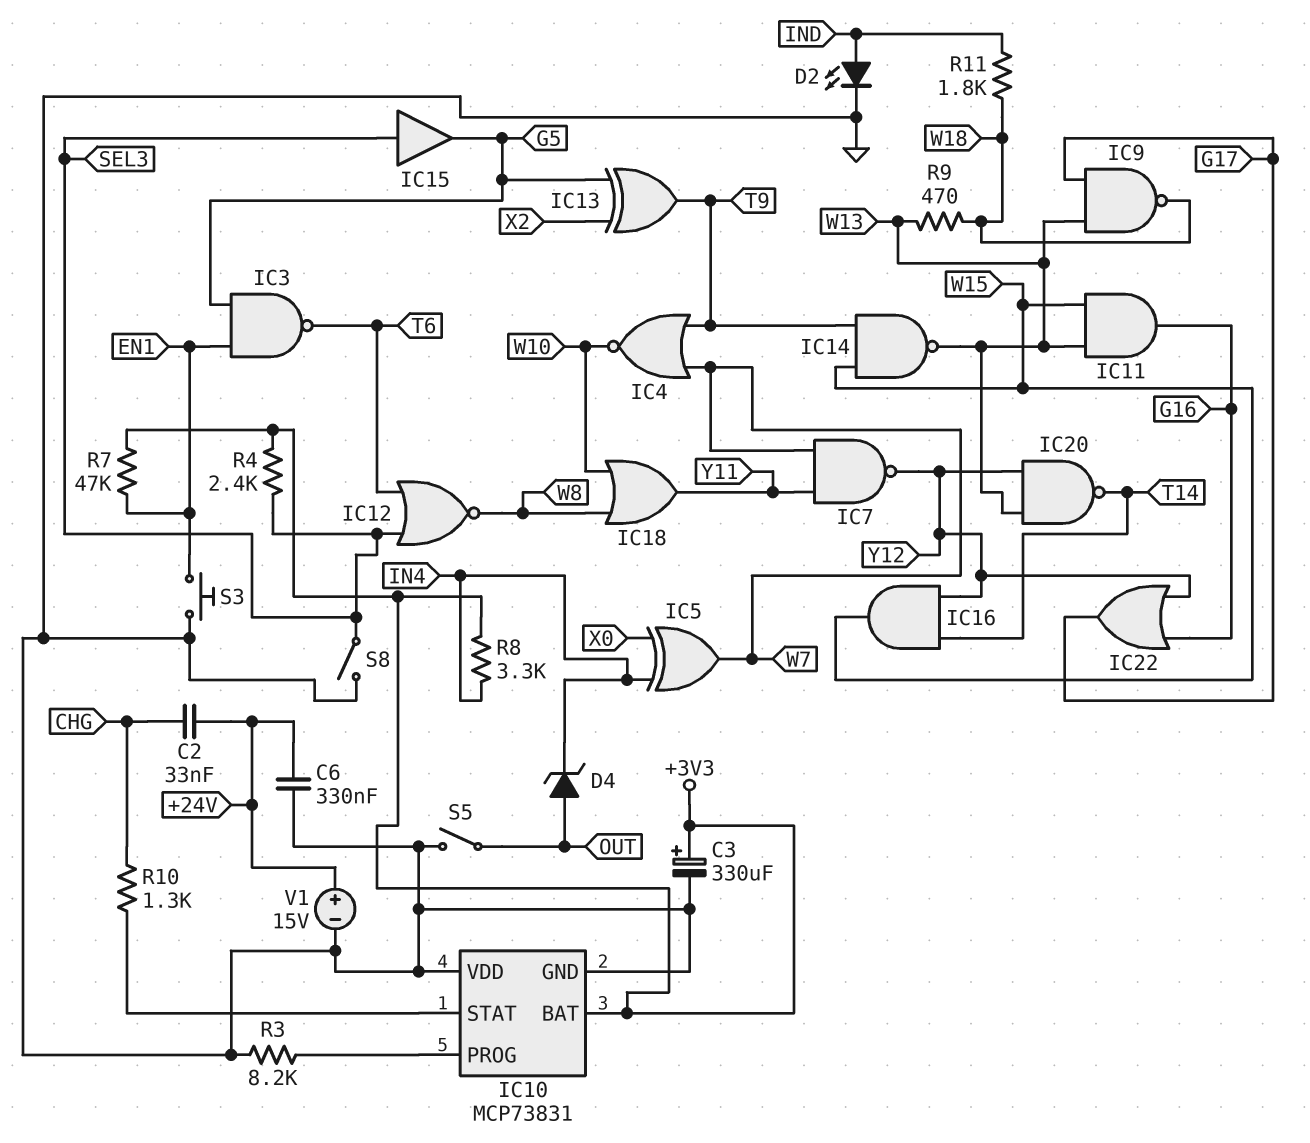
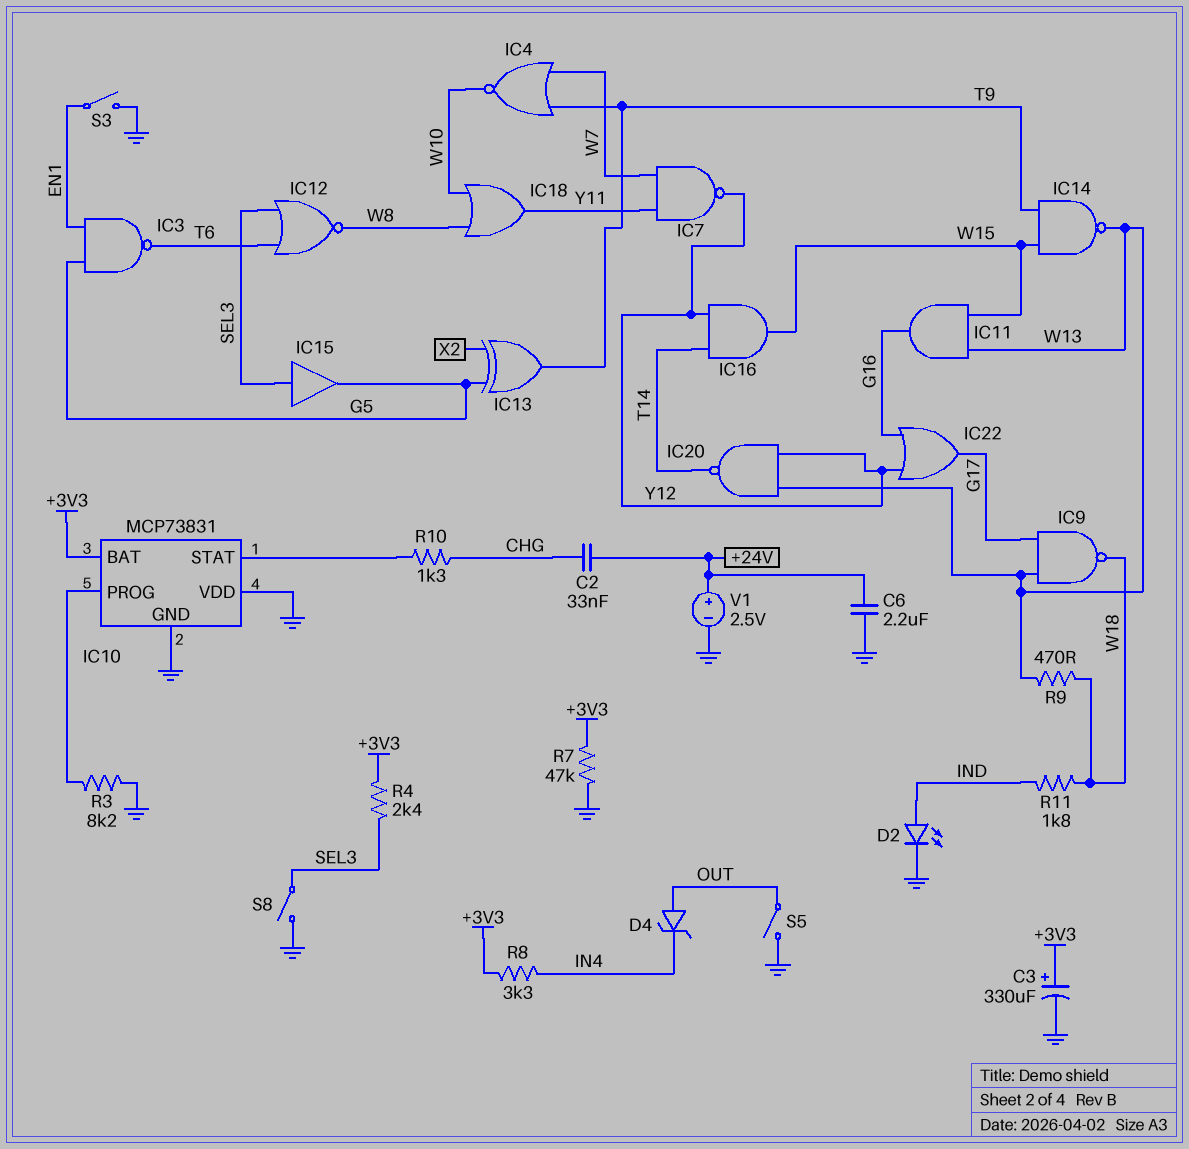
C6: 330nF (+24V, GND) -> 2.2uF (+24V, GND)
IC5: XOR (in IN4, in X0, out W7) -> none
R7: 47k (+3V3, EN1) -> 47k (+3V3, GND)
S3: button (EN1, GND) -> switch (EN1, GND)
V1: 15V (plus +24V, minus GND) -> 2.5V (plus +24V, minus GND)

